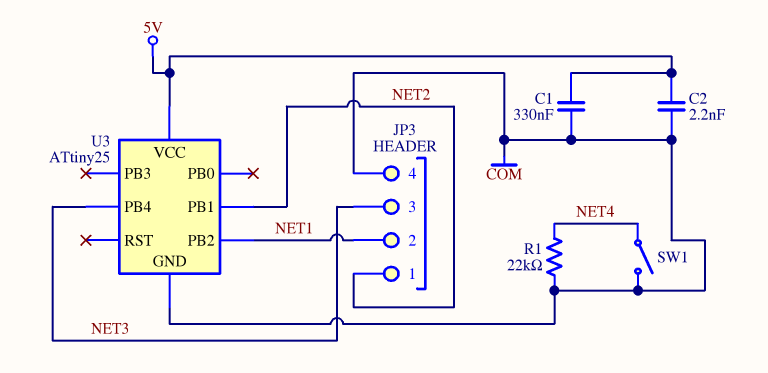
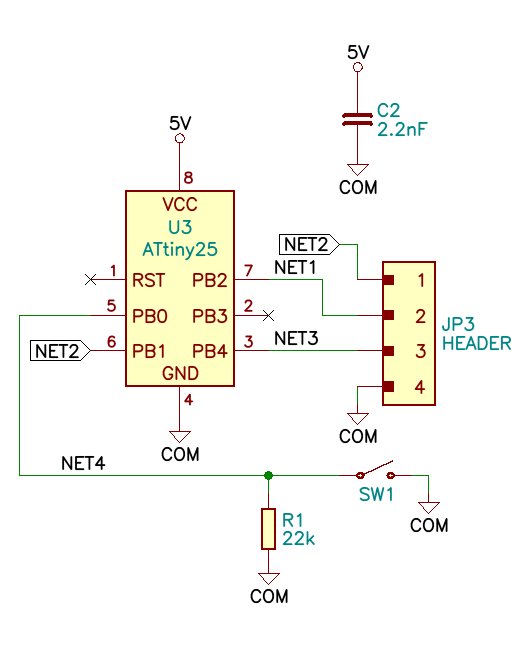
C1: 330nF (5V, COM) -> none
U3 pin PB0: none -> NET4

